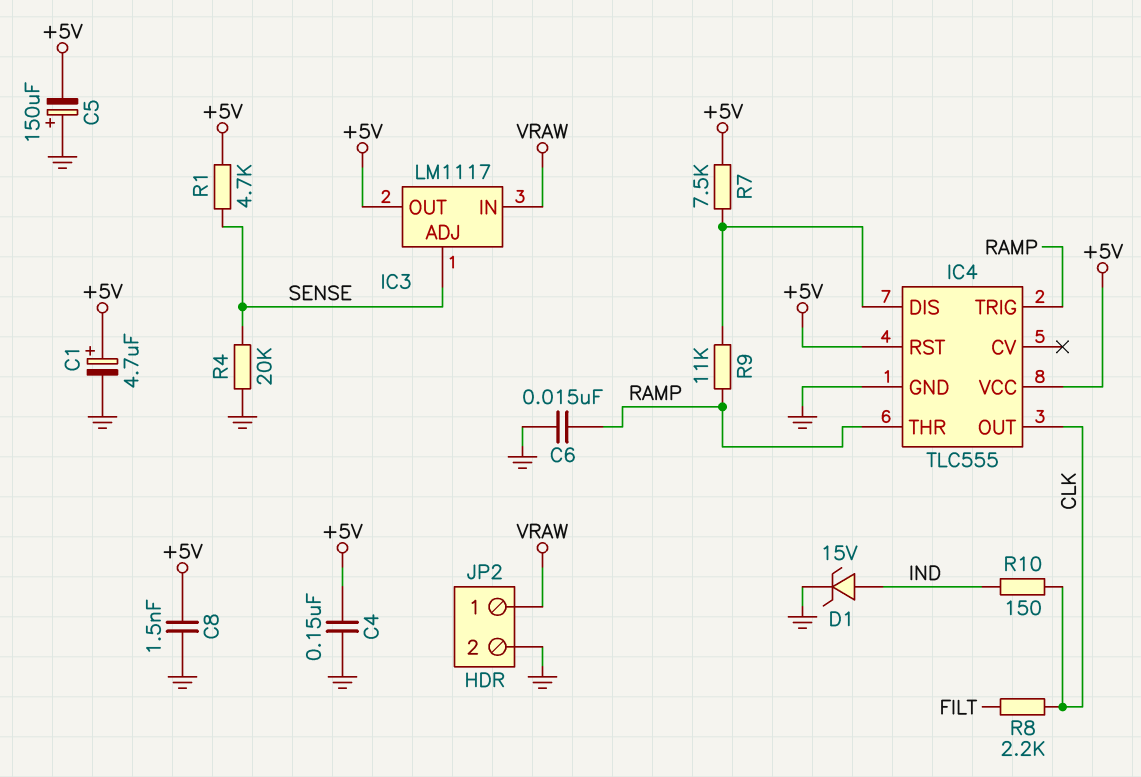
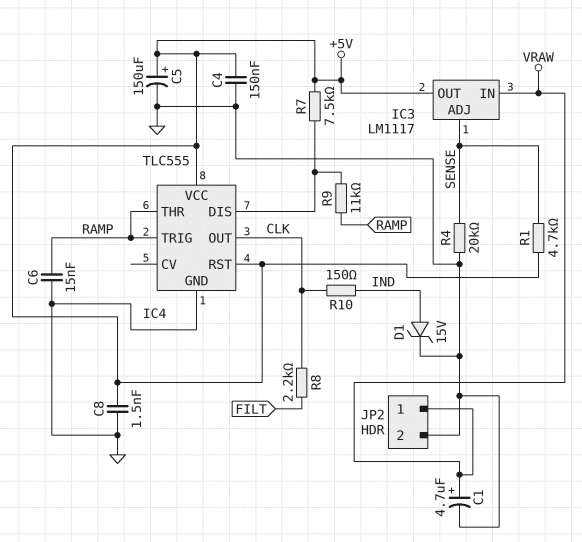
C1: 4.7uF (plus +5V, minus GND) -> 4.7uF (plus VRAW, minus GND)
C5: 150uF (plus GND, minus +5V) -> 150uF (plus +5V, minus GND)

